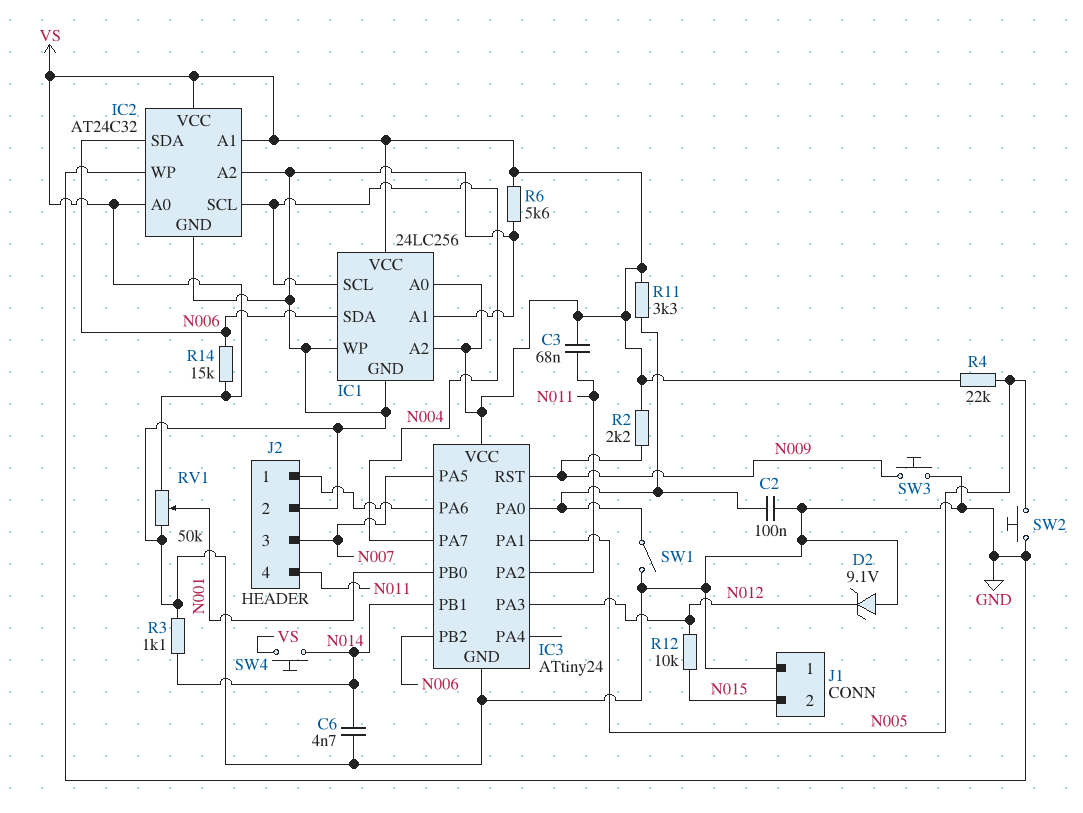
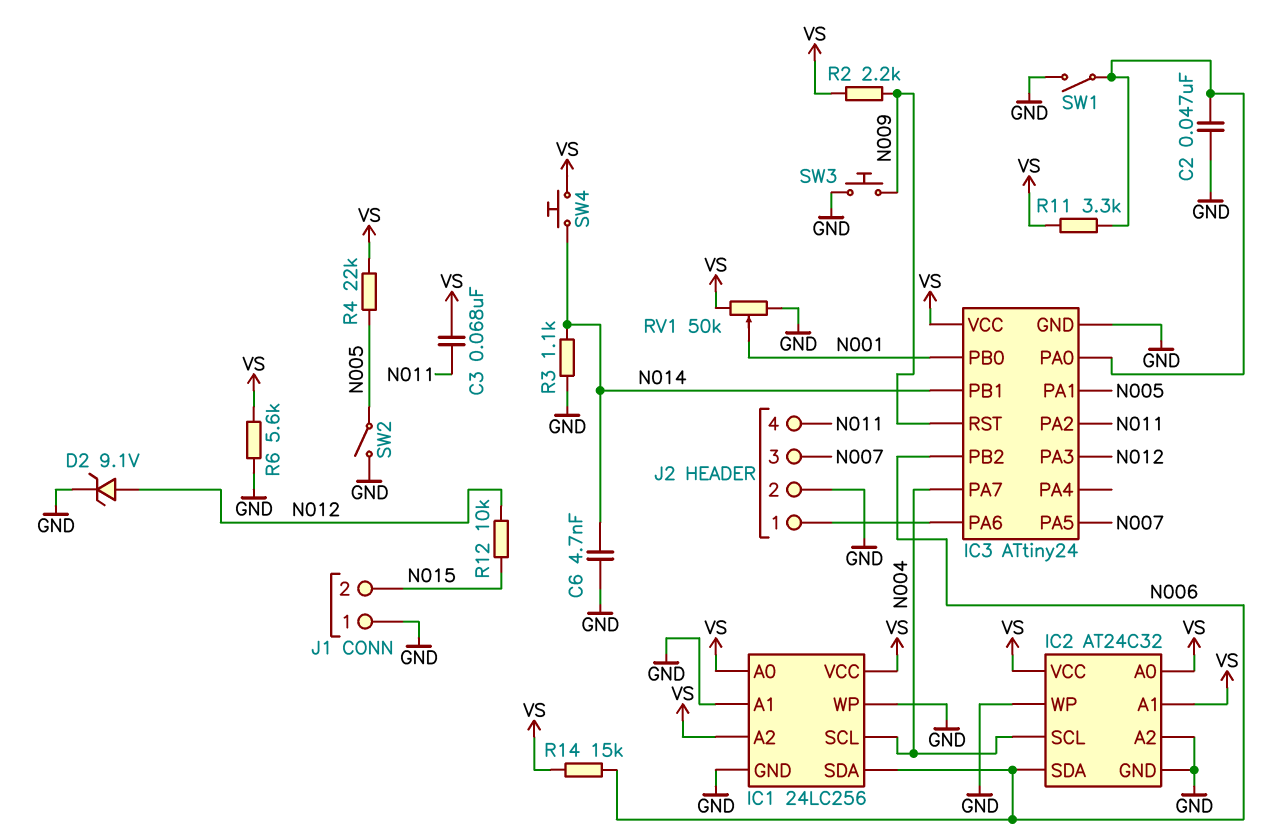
C2: 100nF (GND, IC3/PA0) -> 47nF (GND, IC3/PA0)
D2: zener 9.1V (A GND, K N012) -> zener 9.1V (A N012, K GND)
SW2: button (GND, N005) -> switch (GND, N005)

